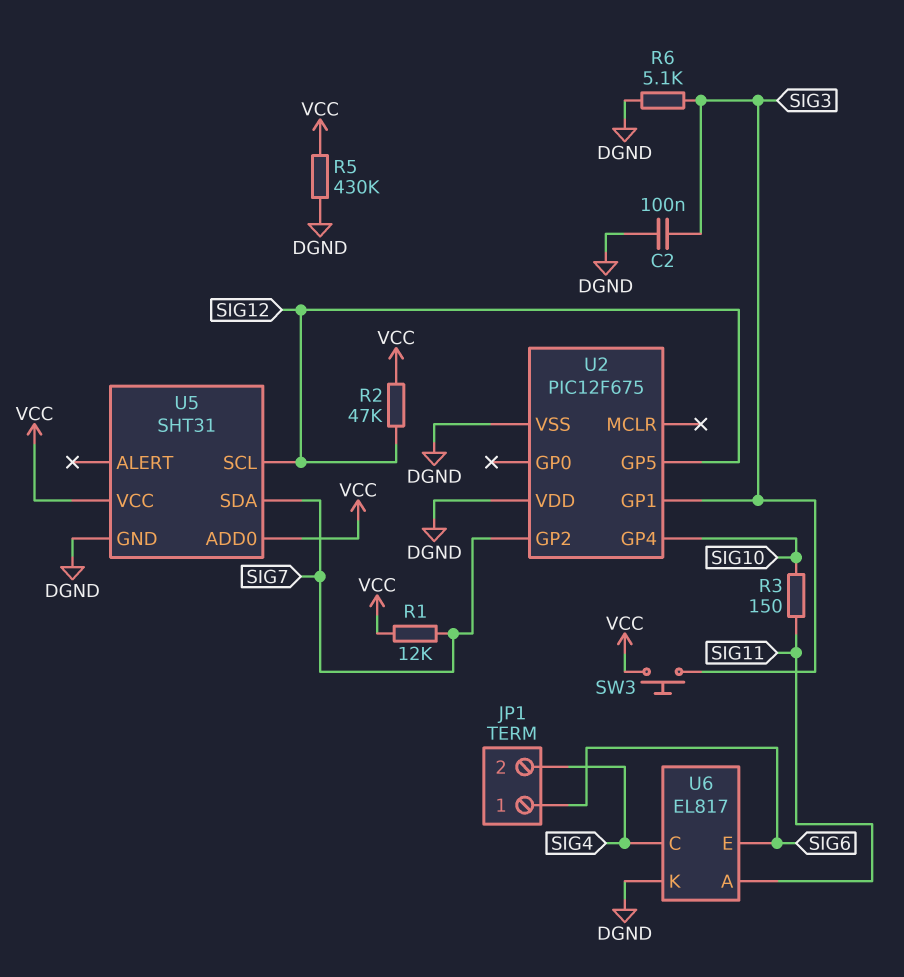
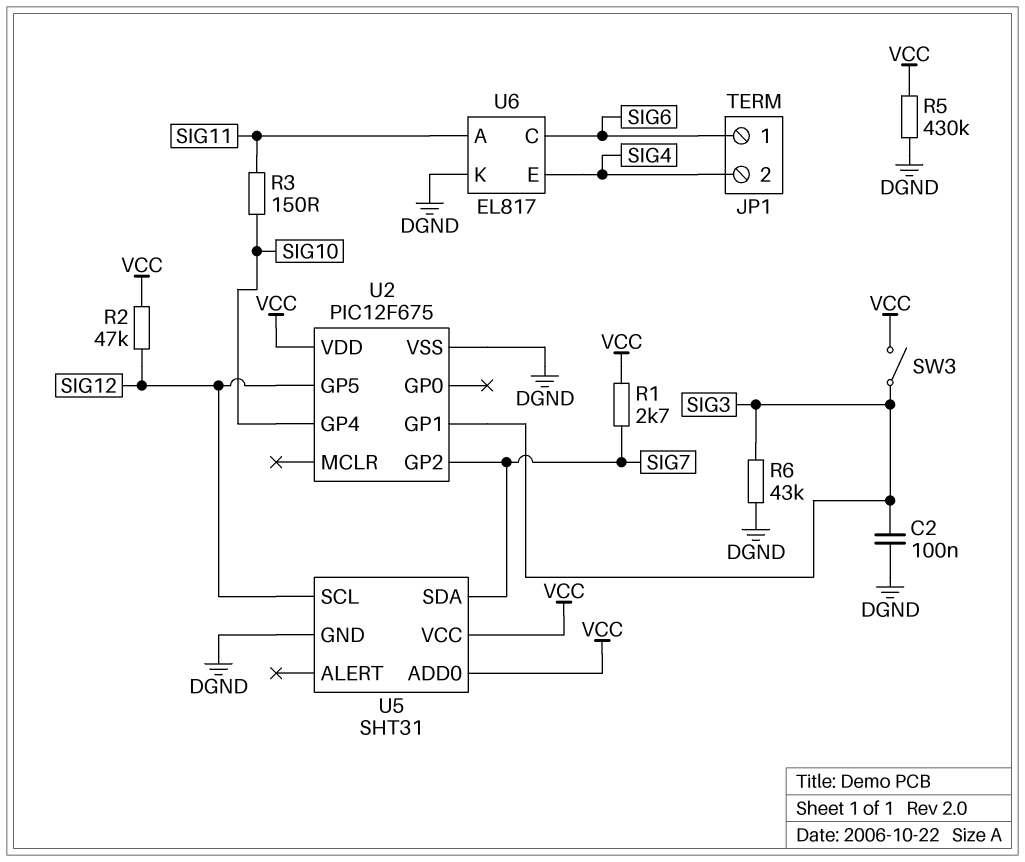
R1: 12k (SIG7, VCC) -> 2.7k (SIG7, VCC)
R6: 5.1k (DGND, SIG3) -> 43k (DGND, SIG3)
SW3: button (SIG3, VCC) -> switch (SIG3, VCC)
U2 pin VDD: DGND -> VCC
U6 pin C: SIG4 -> SIG6
U6 pin E: SIG6 -> SIG4

